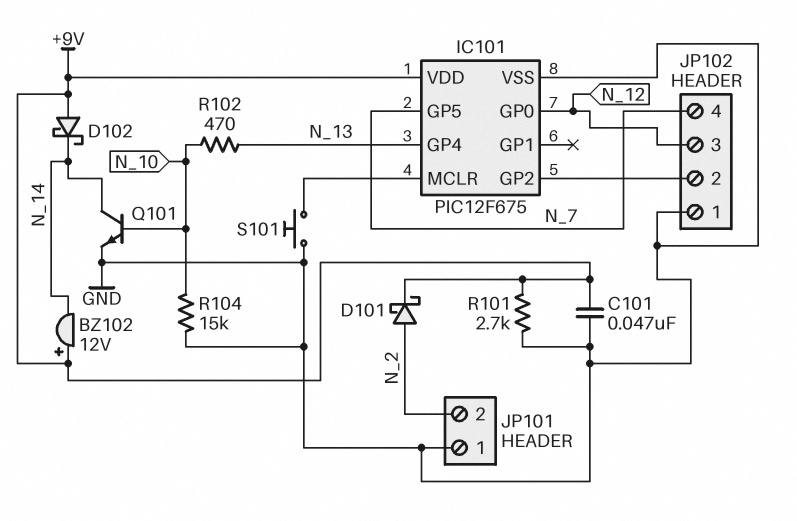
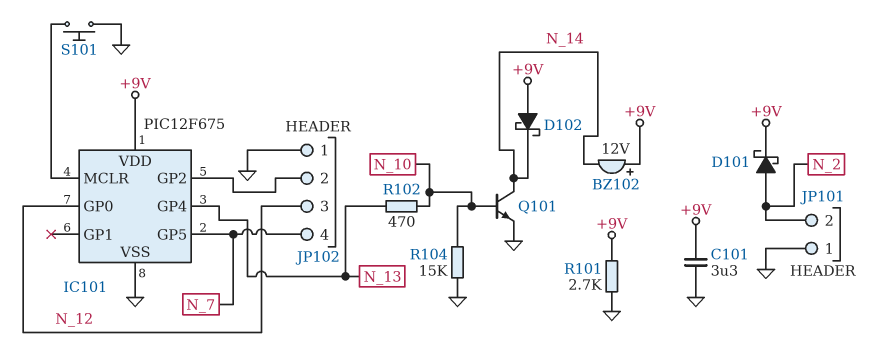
C101: 47nF (+9V, GND) -> 3.3uF (+9V, GND)

